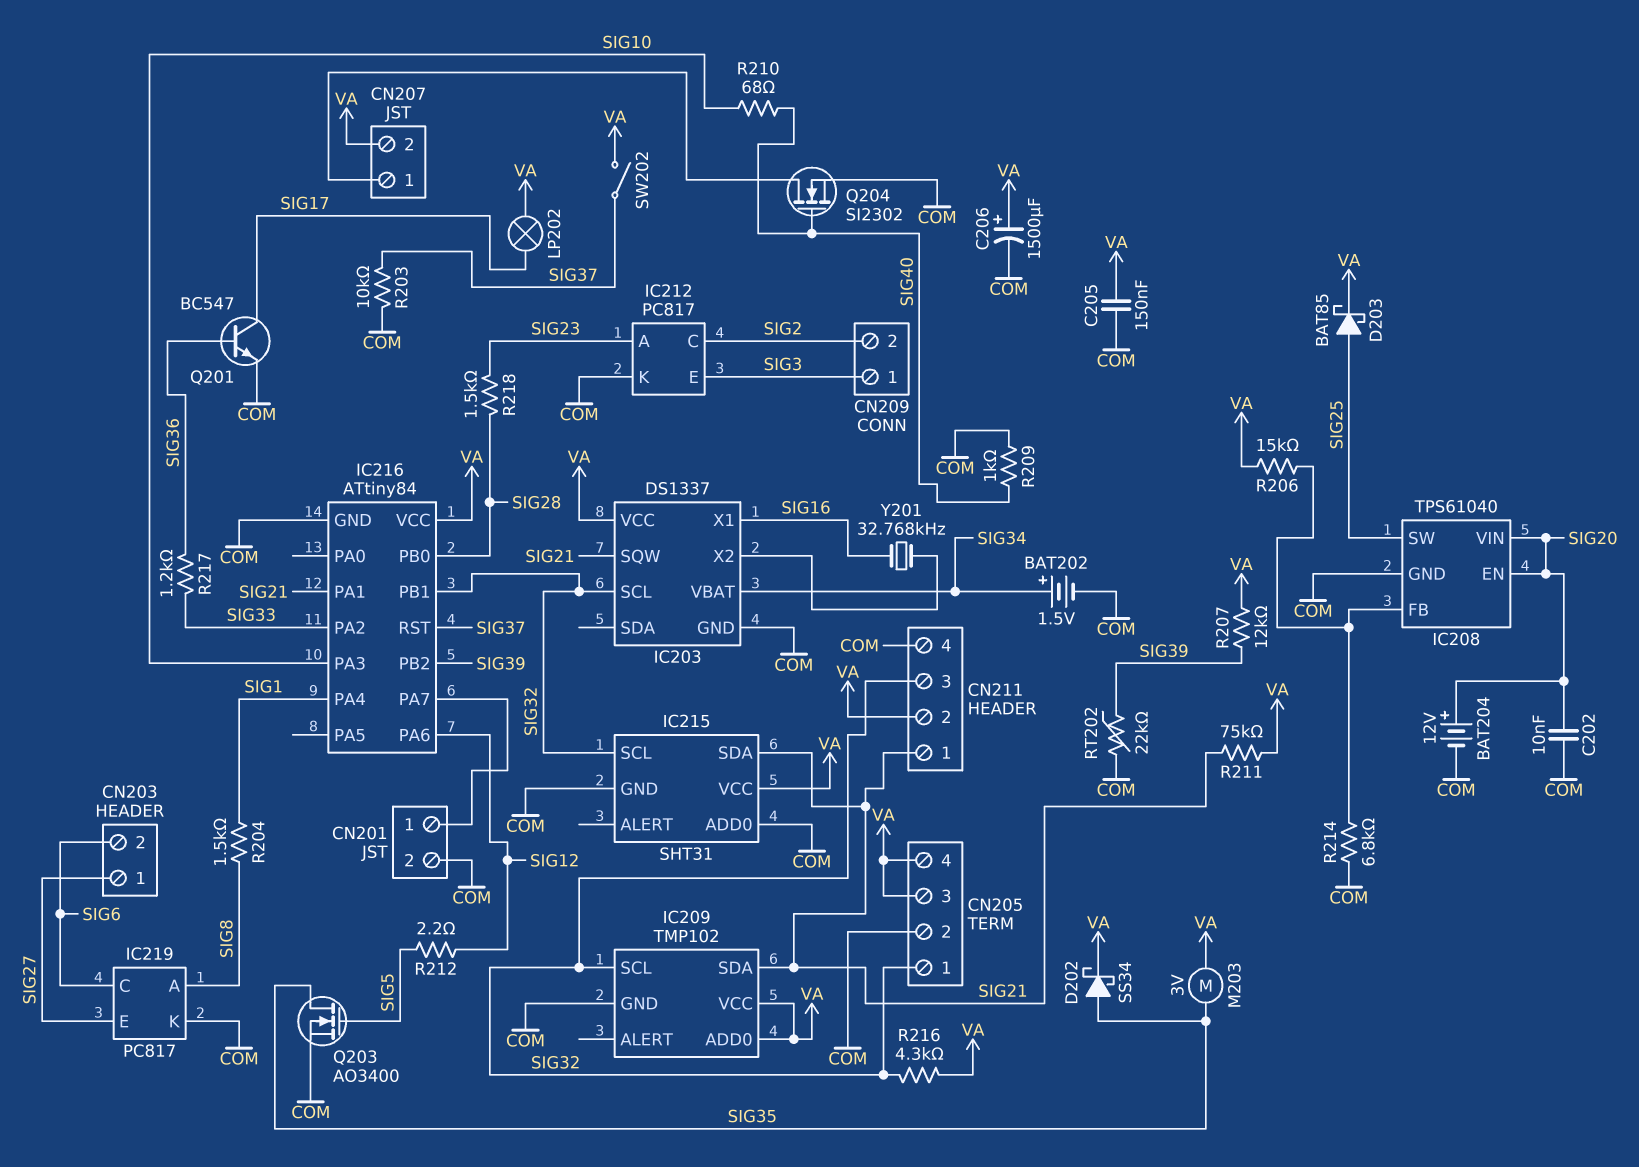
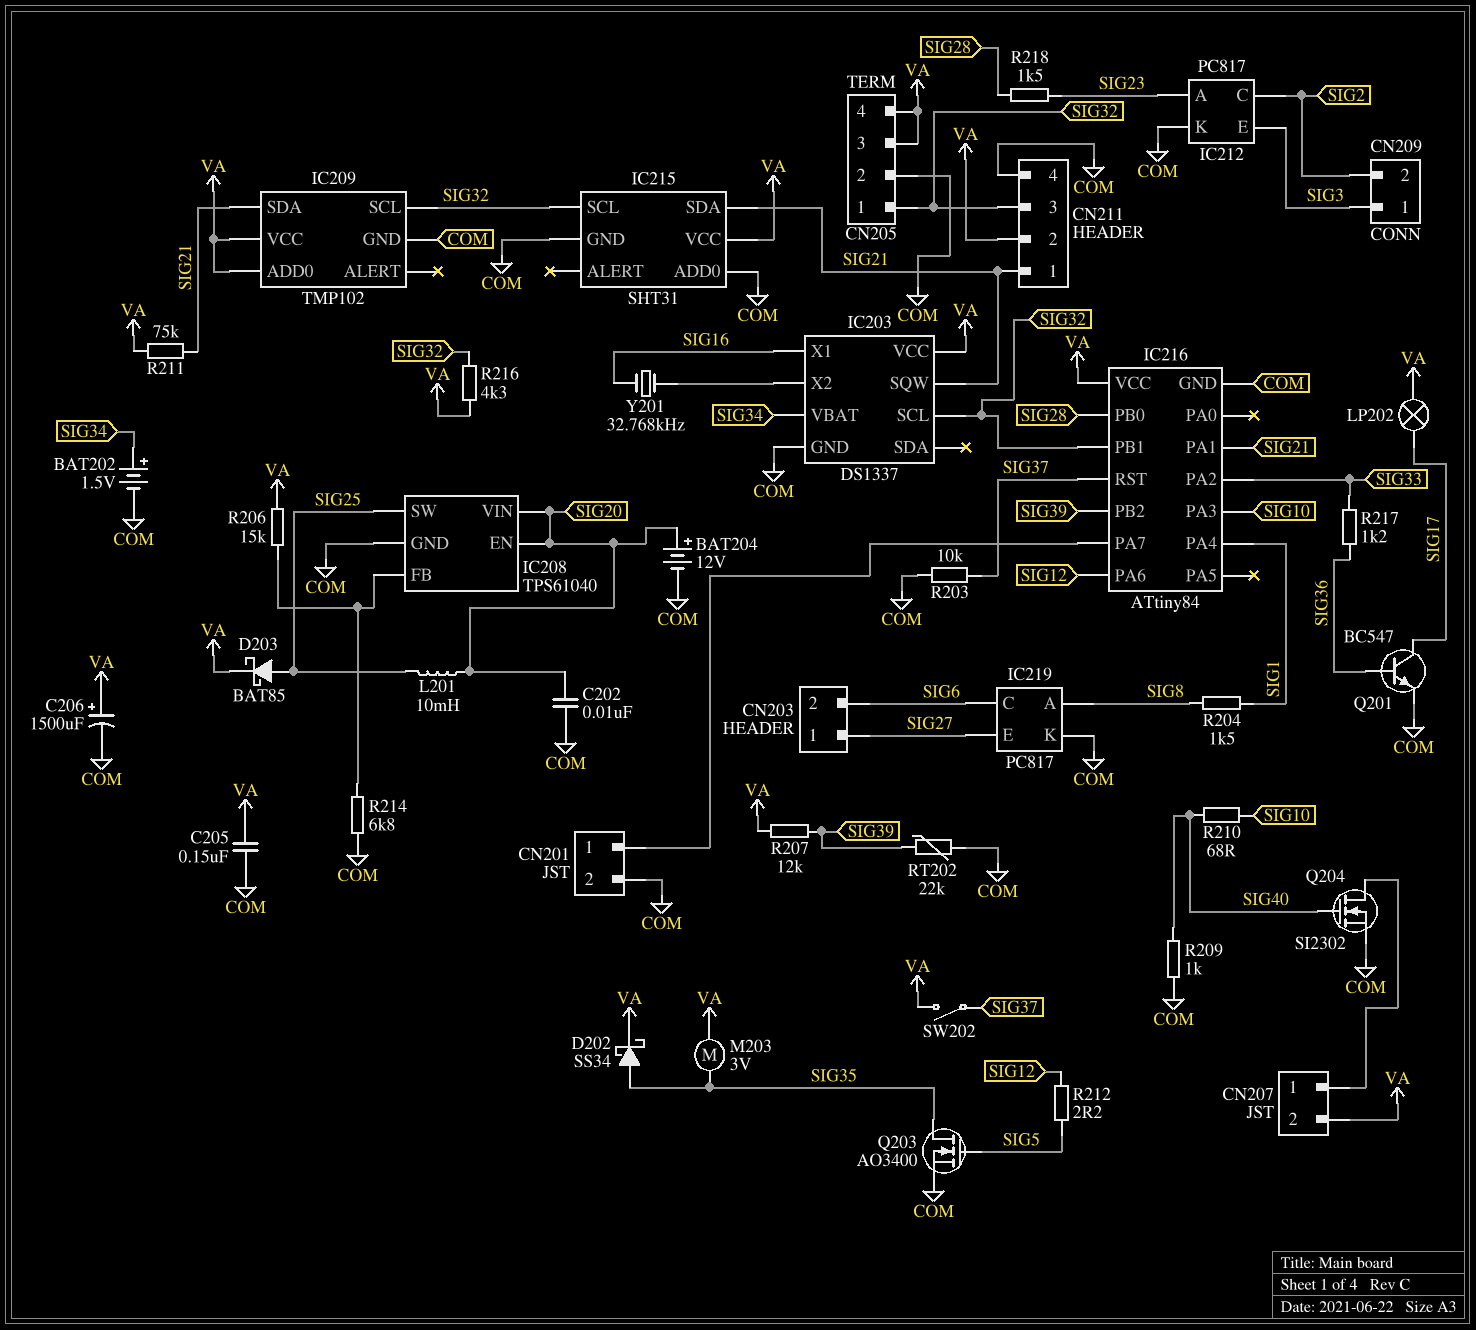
L201: none -> 10mH (SIG20, SIG25)

